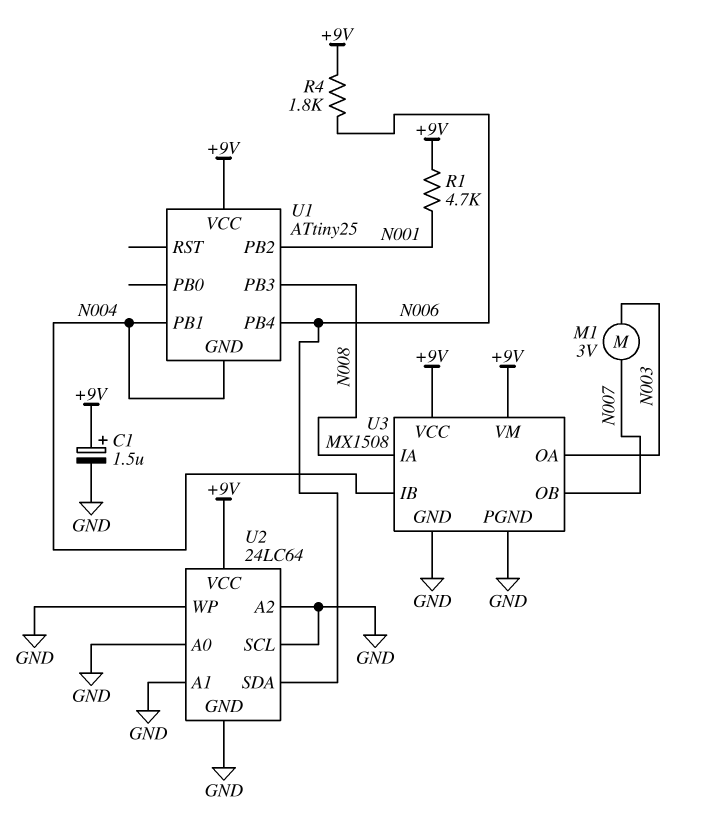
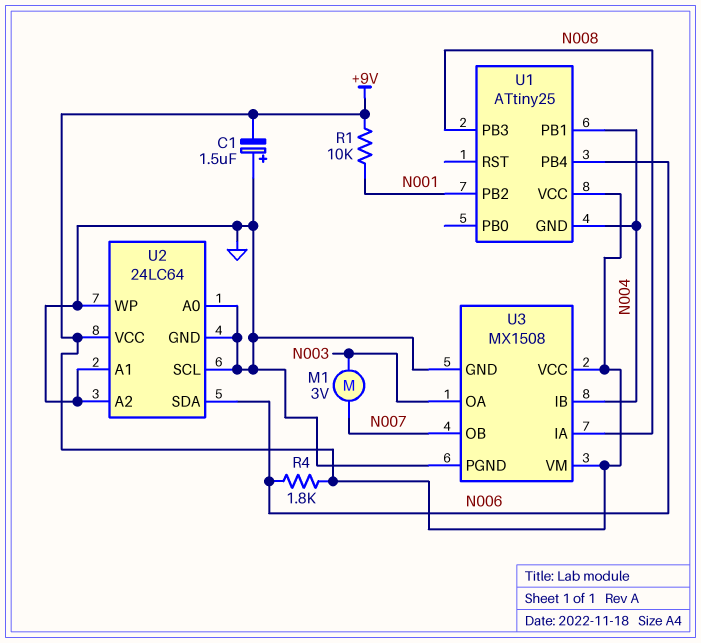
C1: 1.5uF (plus +9V, minus GND) -> 1.5uF (plus GND, minus +9V)
R1: 4.7k (+9V, N001) -> 10k (+9V, N001)

